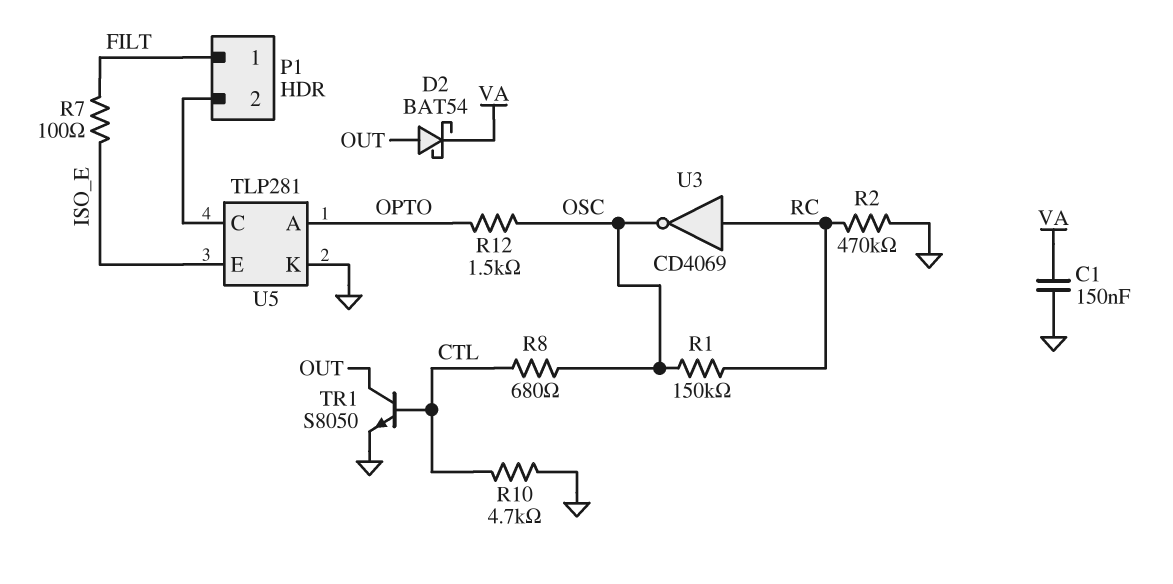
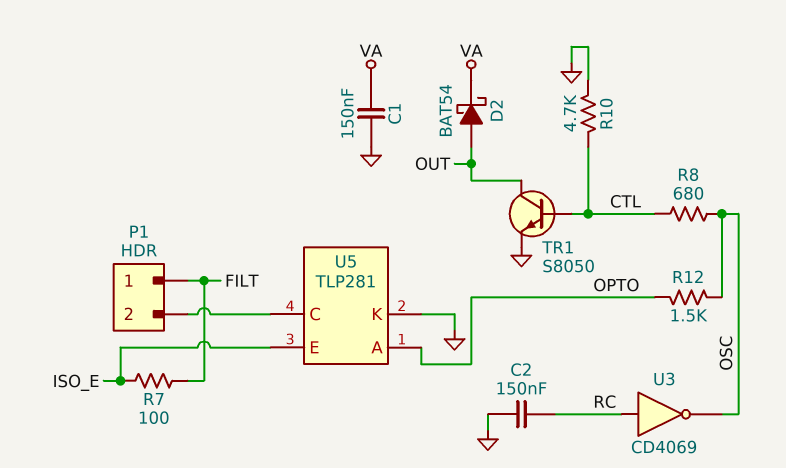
C2: none -> 150nF (GND, RC)
R1: 150k (OSC, RC) -> none
R2: 470k (GND, RC) -> none

